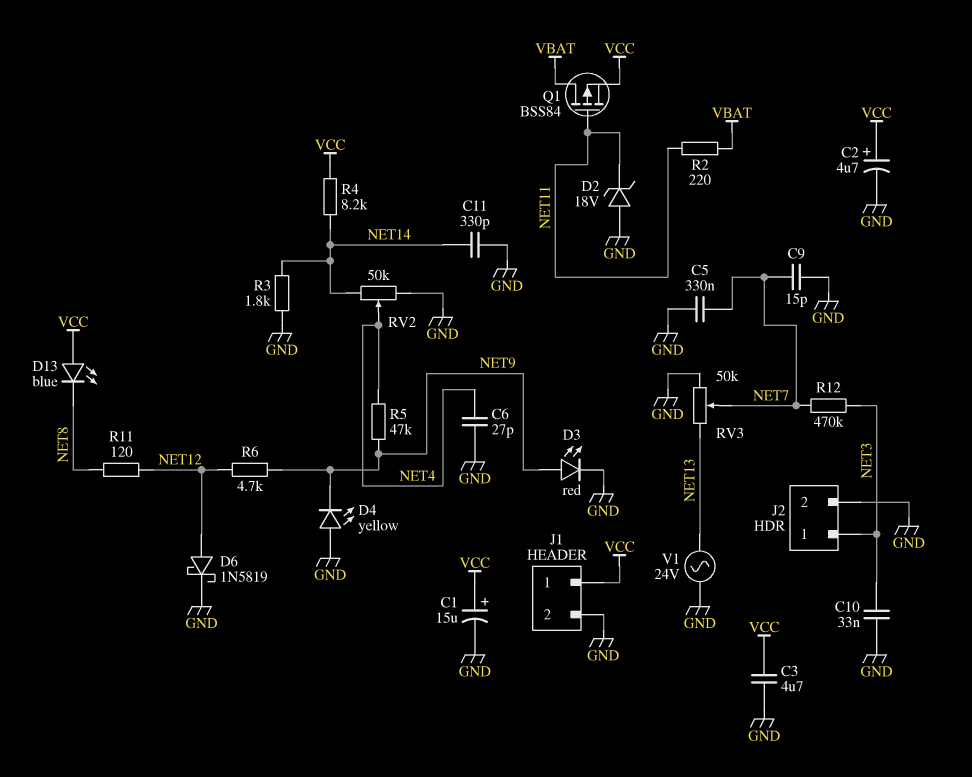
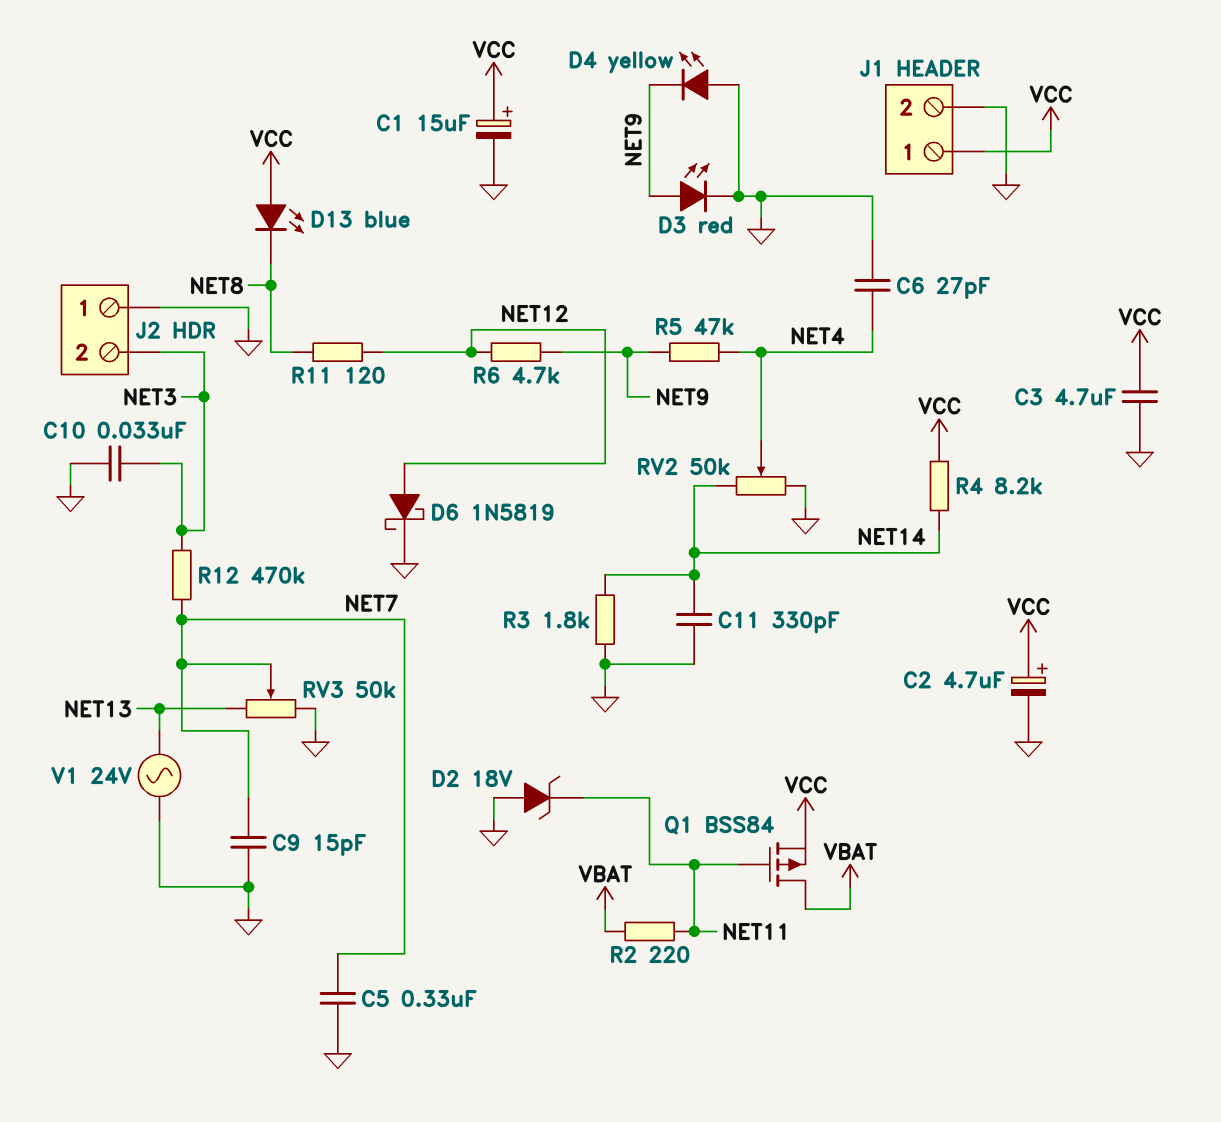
J2 pin 1: NET3 -> GND
J2 pin 2: GND -> NET3

